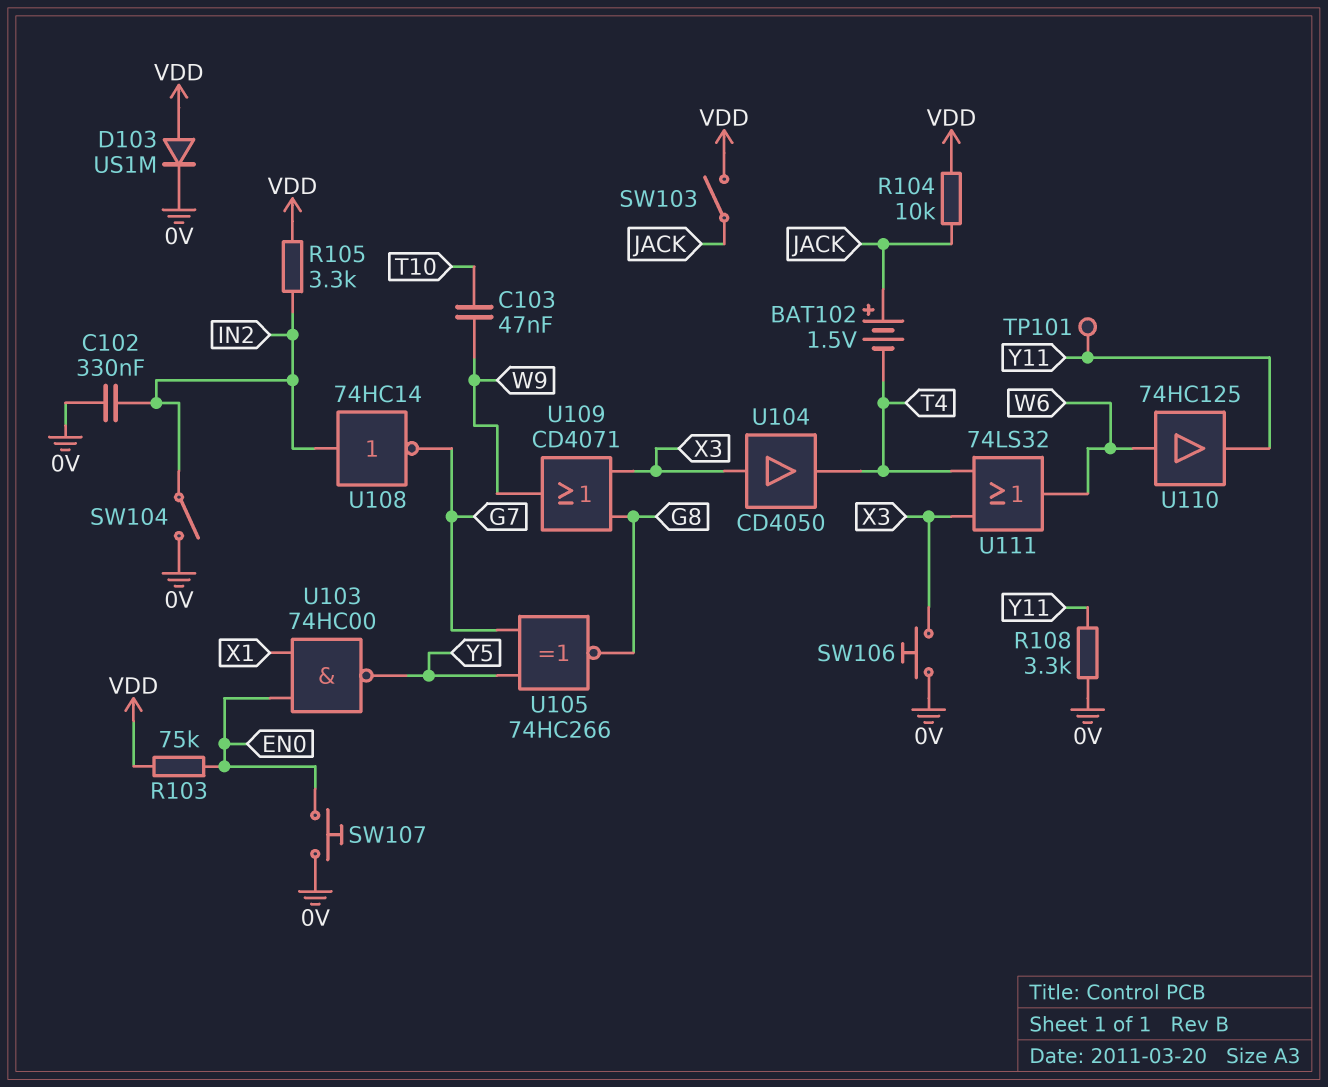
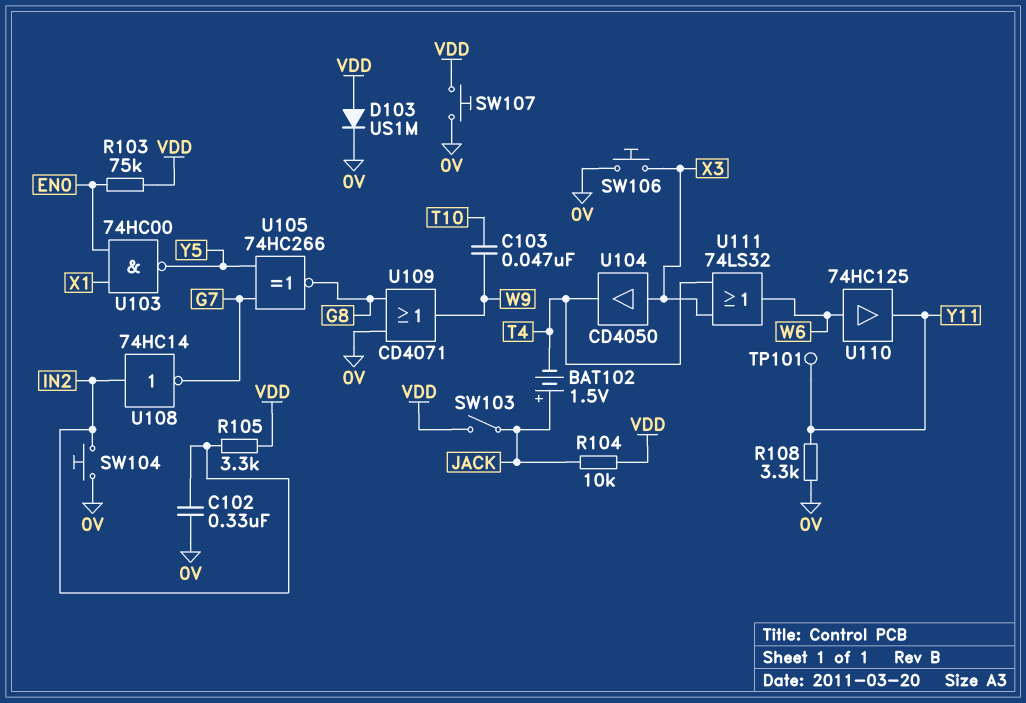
SW104: switch (0V, IN2) -> button (0V, IN2)
SW107: button (0V, EN0) -> button (0V, VDD)
U109: OR CD4071 (in G8, in X3, out W9) -> OR CD4071 (in 0V, in G8, out W9)

